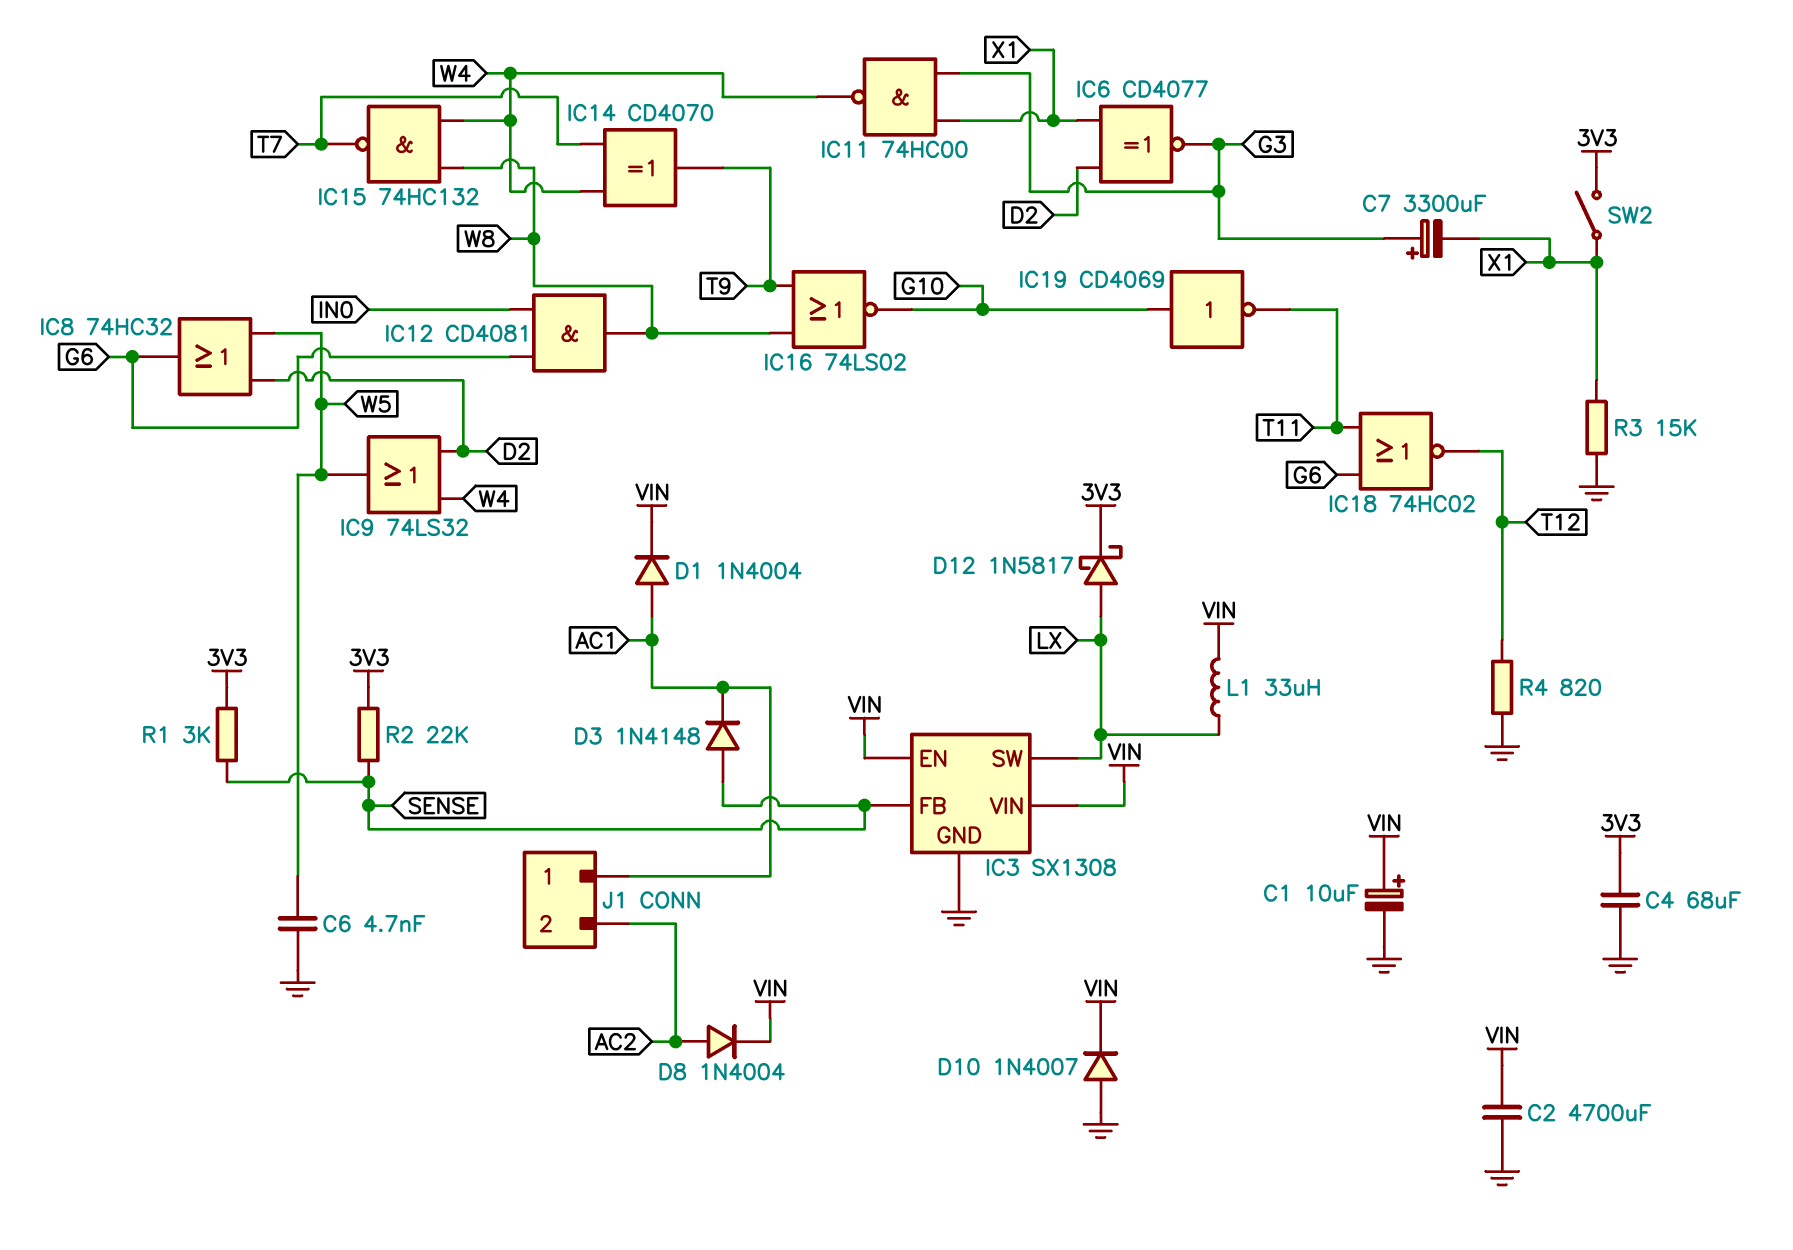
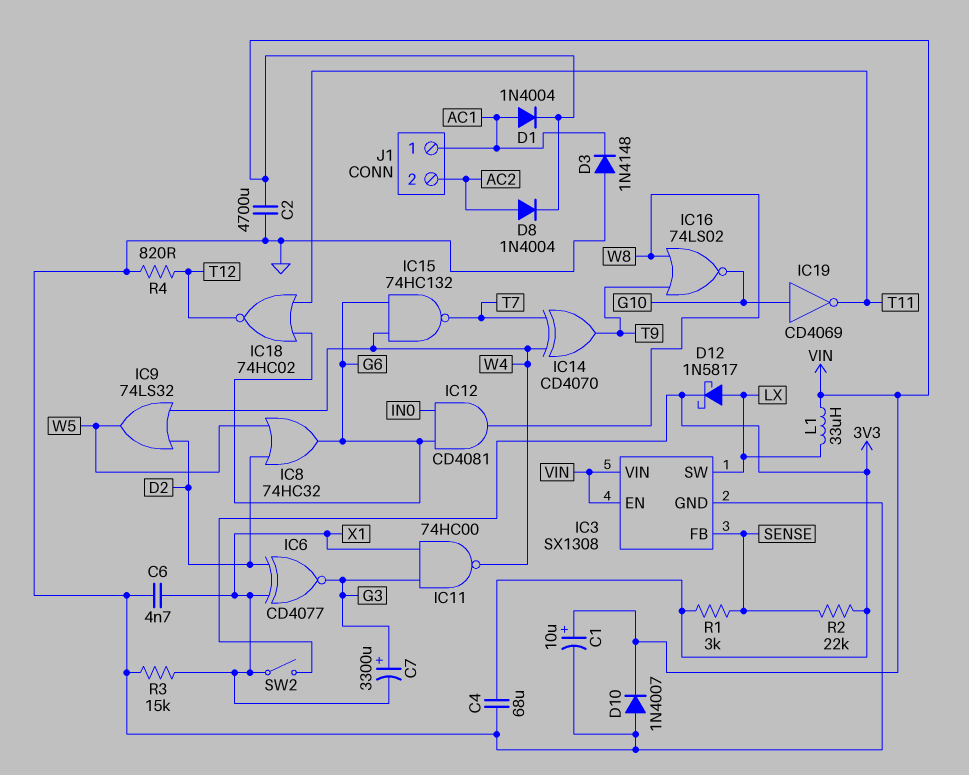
C6: 4.7nF (GND, W5) -> 4.7nF (GND, X1)
D3: diode 1N4148 (A SENSE, K AC1) -> diode 1N4148 (A GND, K AC1)
IC15: NAND 74HC132 (in W4, in W8, out T7) -> NAND 74HC132 (in G6, in W4, out T7)

